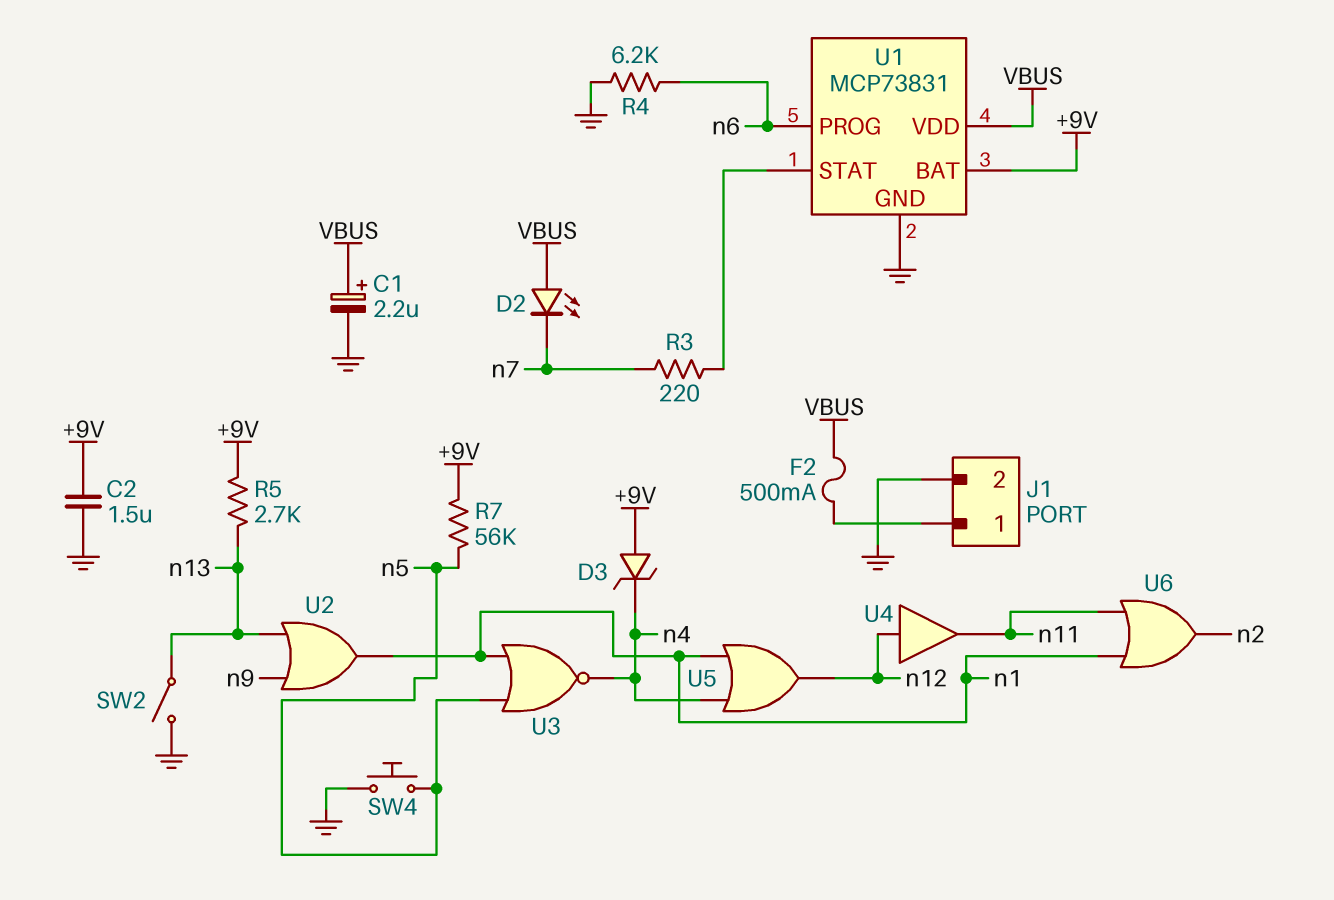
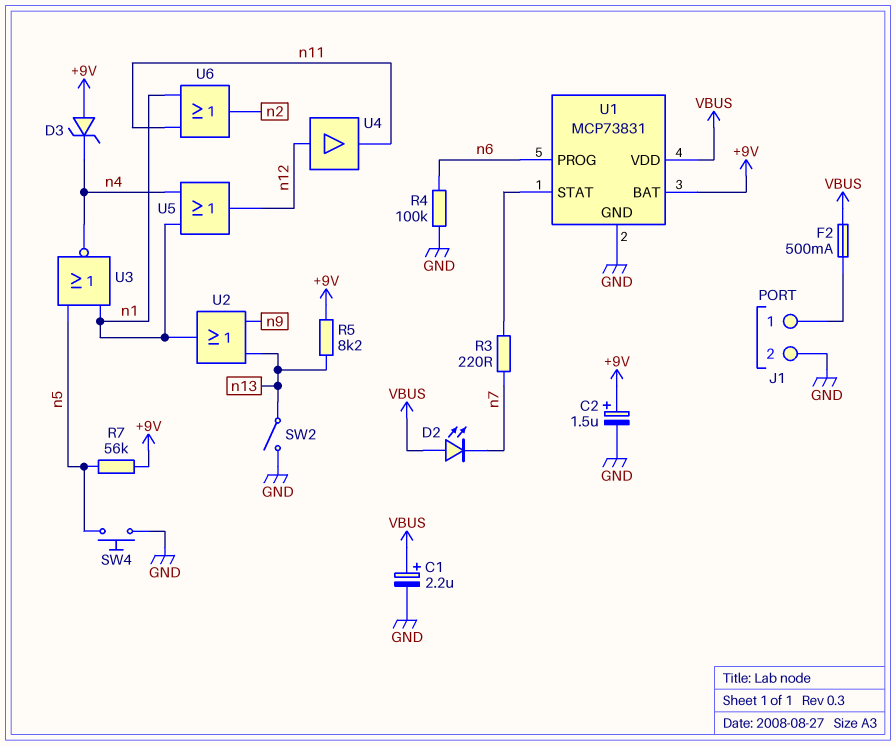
C2: 1.5uF (+9V, GND) -> 1.5uF (plus +9V, minus GND)
R4: 6.2k (GND, n6) -> 100k (GND, n6)
R5: 2.7k (+9V, n13) -> 8.2k (+9V, n13)

